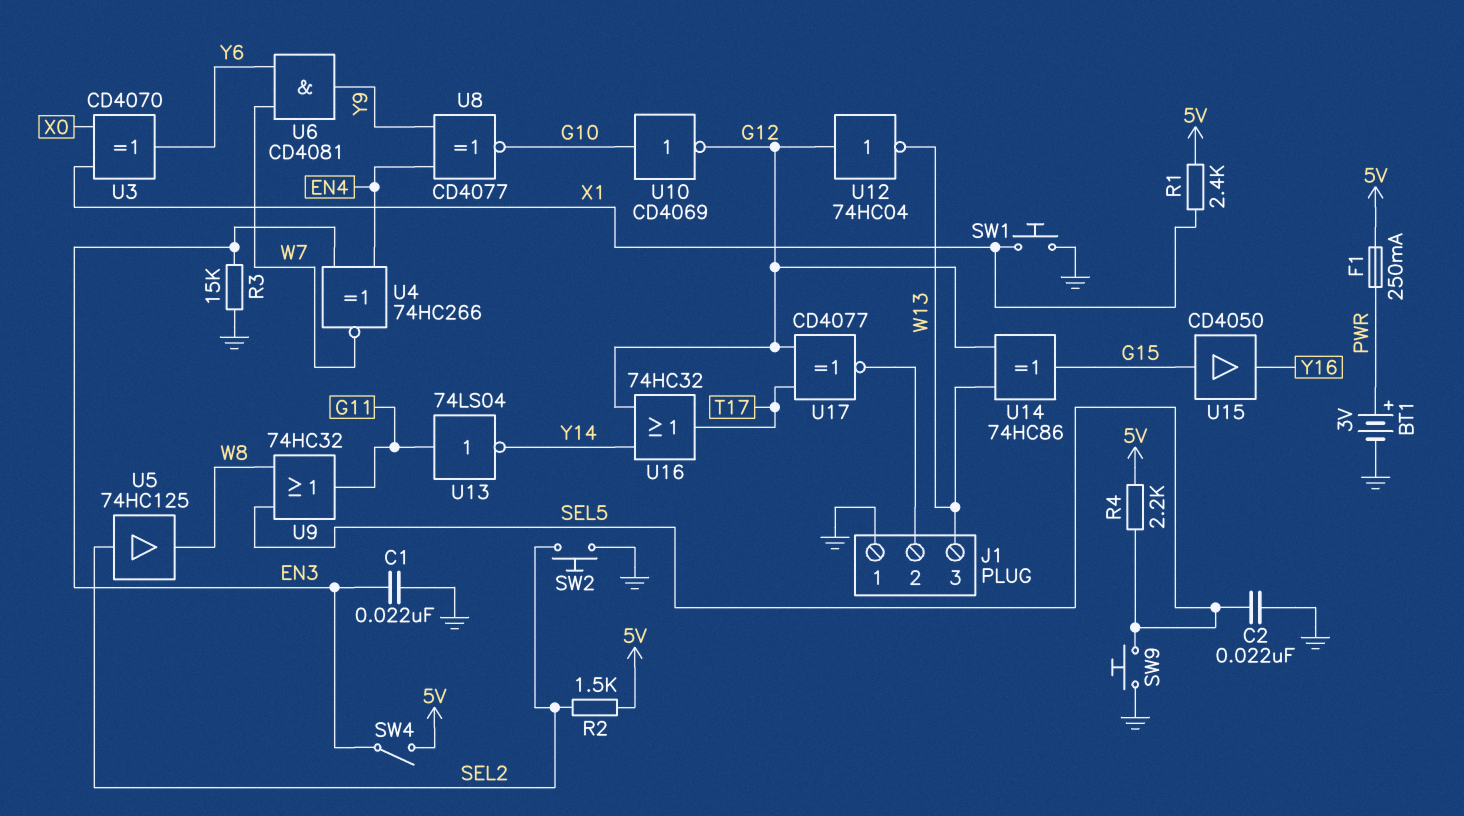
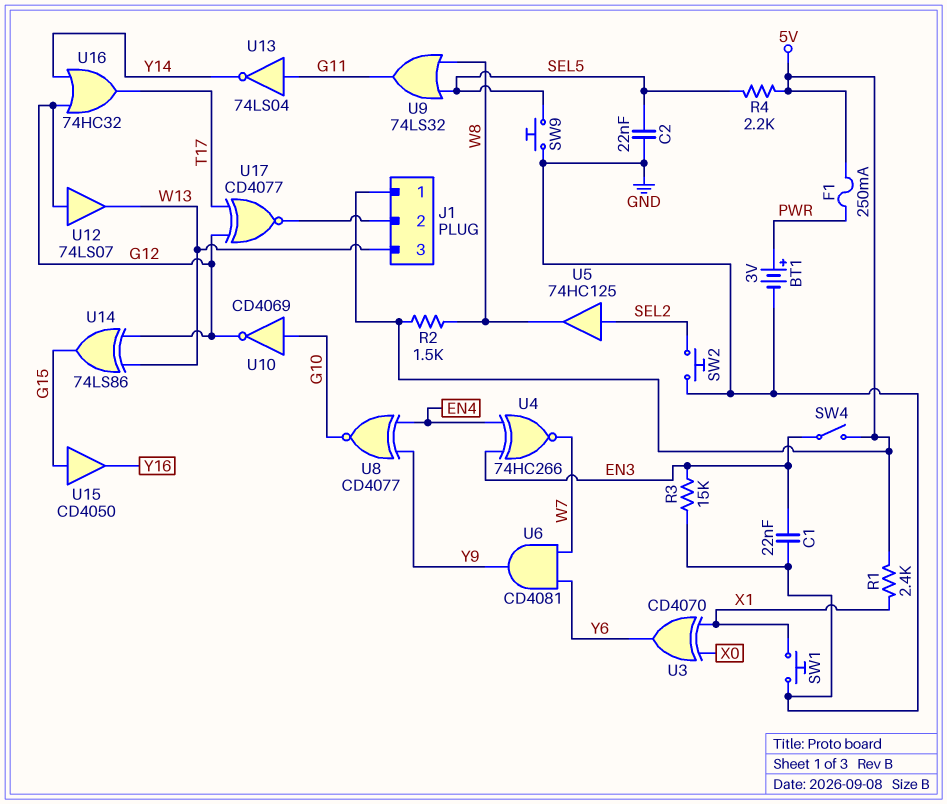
J1 pin 1: GND -> 5V
R2: 1.5k (5V, SEL2) -> 1.5k (5V, W8)
U9: OR 74HC32 (in SEL5, in W8, out G11) -> OR 74LS32 (in SEL5, in W8, out G11)
U12: NOT 74HC04 (in G12, out W13) -> buffer 74LS07 (in G12, out W13)
U14: XOR 74HC86 (in G12, in W13, out G15) -> XOR 74LS86 (in G12, in W13, out G15)

